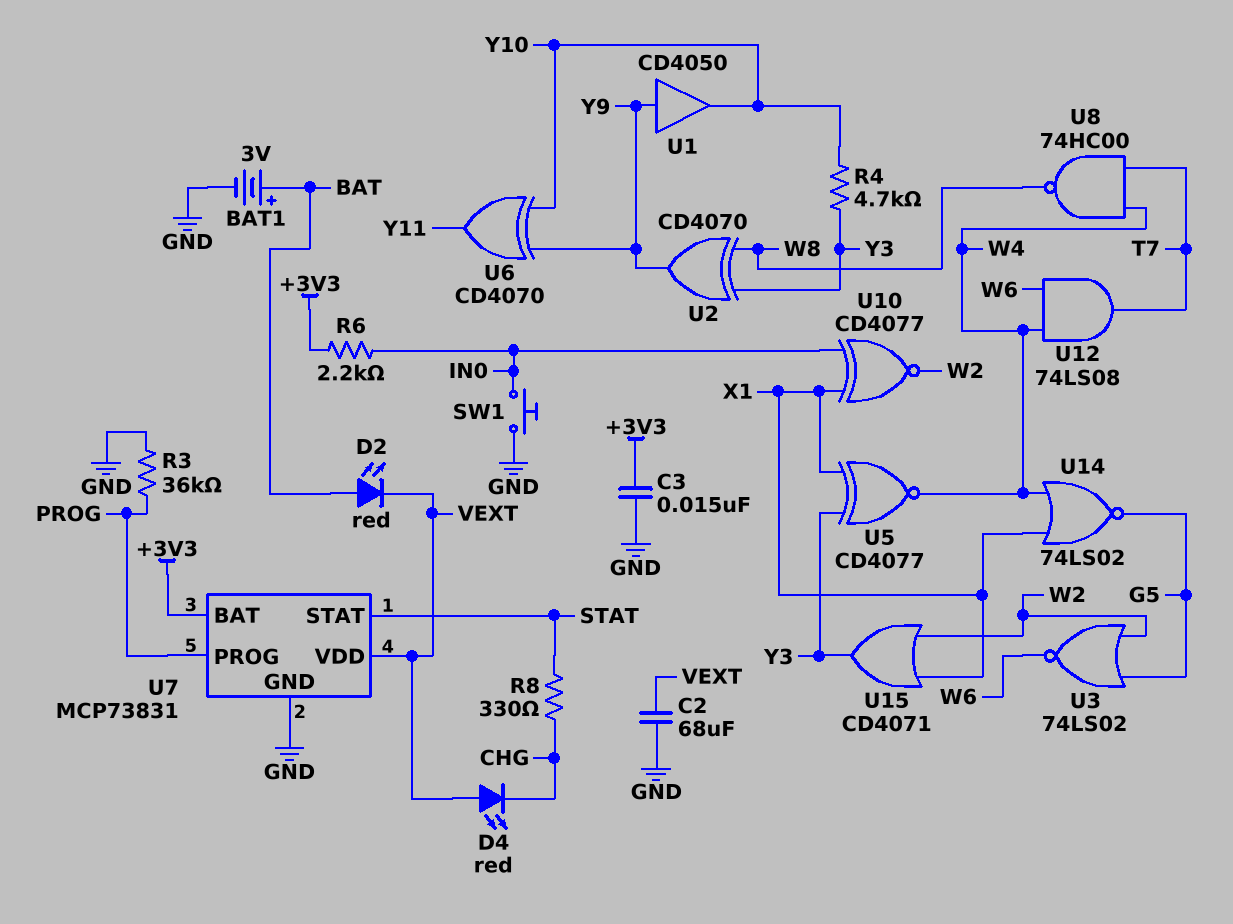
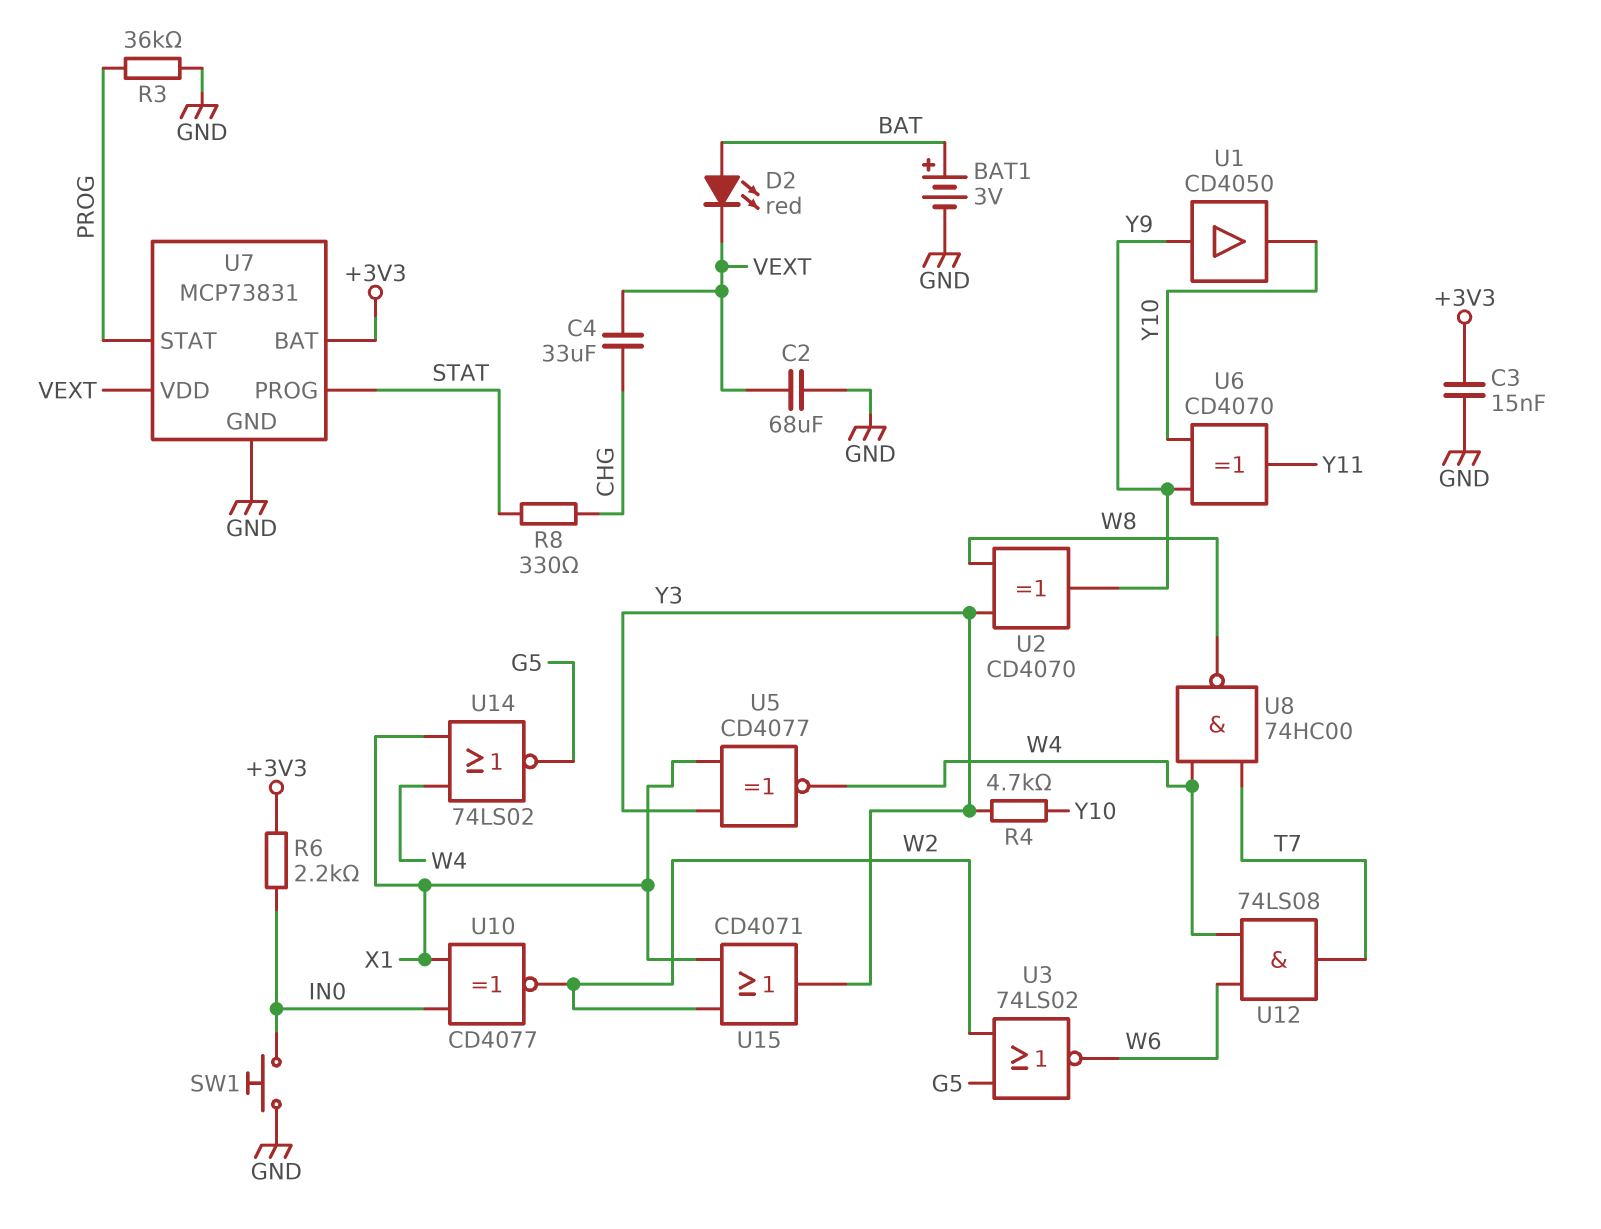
C4: none -> 33uF (CHG, VEXT)
D4: LED red (A VEXT, K CHG) -> none
U7 pin PROG: PROG -> STAT
U7 pin STAT: STAT -> PROG

